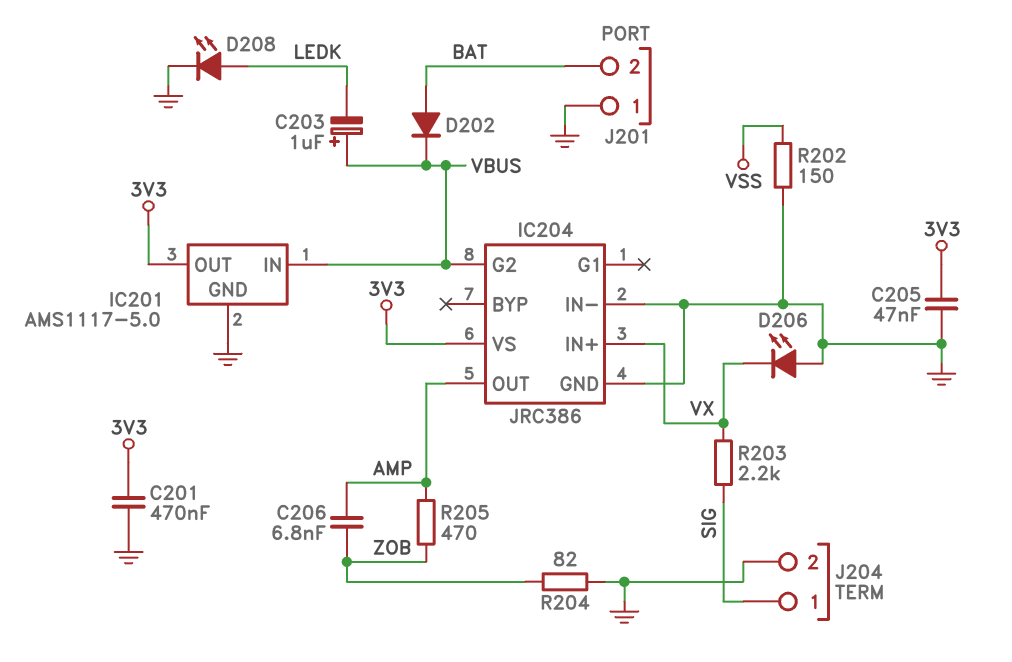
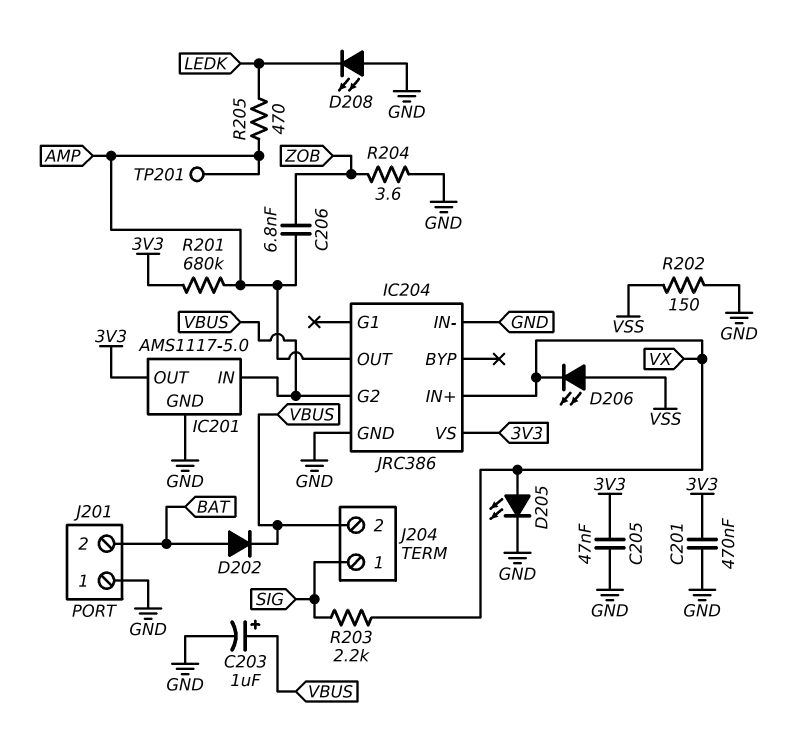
C203: 1uF (plus VBUS, minus LEDK) -> 1uF (plus VBUS, minus GND)
D205: none -> LED (A VX, K GND)
D206: LED (A GND, K VX) -> LED (A VSS, K VX)
D208: LED (A LEDK, K GND) -> LED (A GND, K LEDK)
J204 pin 2: GND -> VBUS
R201: none -> 680k (3V3, AMP)
R204: 82 (GND, ZOB) -> 3.6 (GND, ZOB)
R205: 470 (AMP, ZOB) -> 470 (AMP, LEDK)
TP201: none -> test point (AMP)

